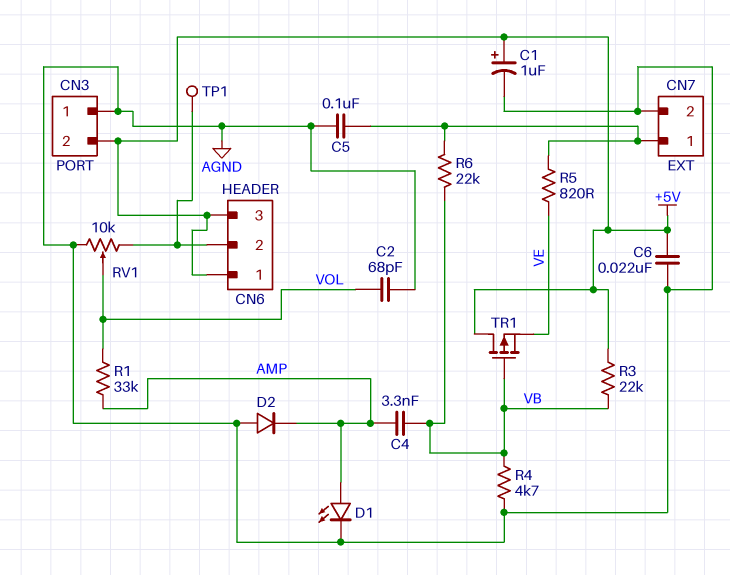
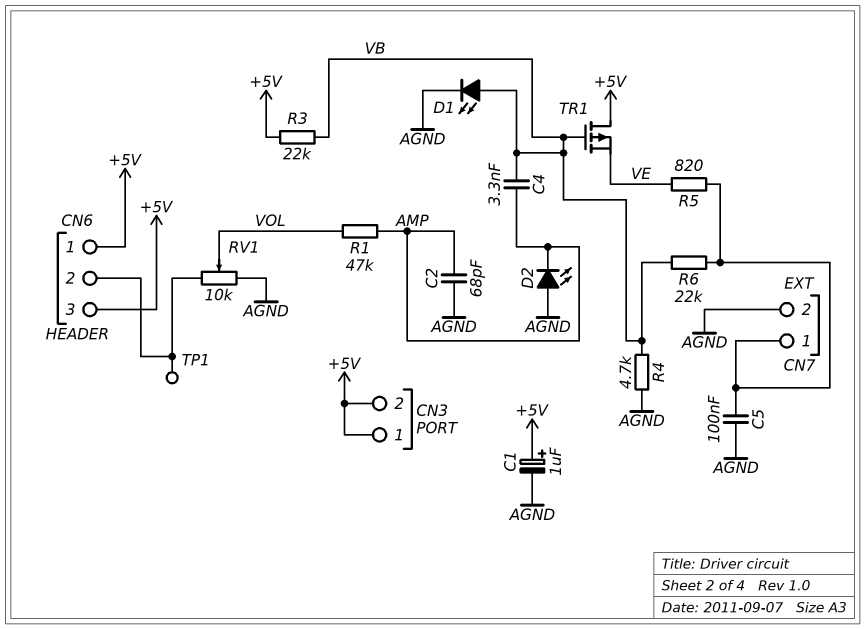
C2: 68pF (AGND, VOL) -> 68pF (AGND, AMP)
C6: 22nF (+5V, AGND) -> none
CN3 pin 1: AGND -> +5V
D1: LED (A AMP, K AGND) -> LED (A VB, K AGND)
D2: diode (A AGND, K AMP) -> LED (A AGND, K AMP)
R1: 33k (AMP, VOL) -> 47k (AMP, VOL)

